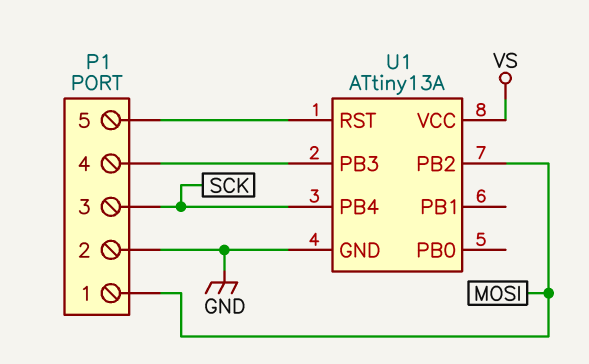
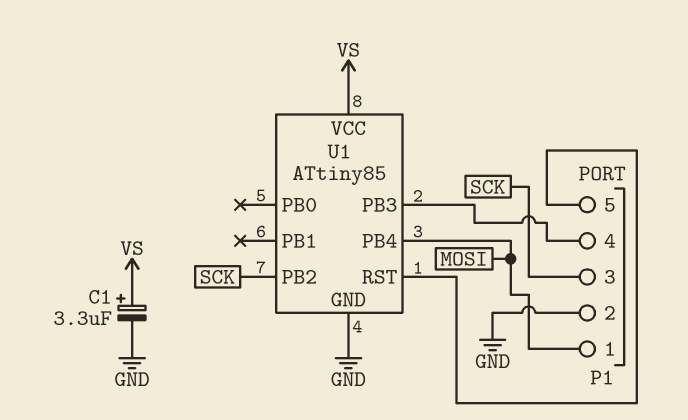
C1: none -> 3.3uF (plus VS, minus GND)
U1: ATtiny13A -> ATtiny85
U1 pin PB2: MOSI -> SCK
U1 pin PB4: SCK -> MOSI

